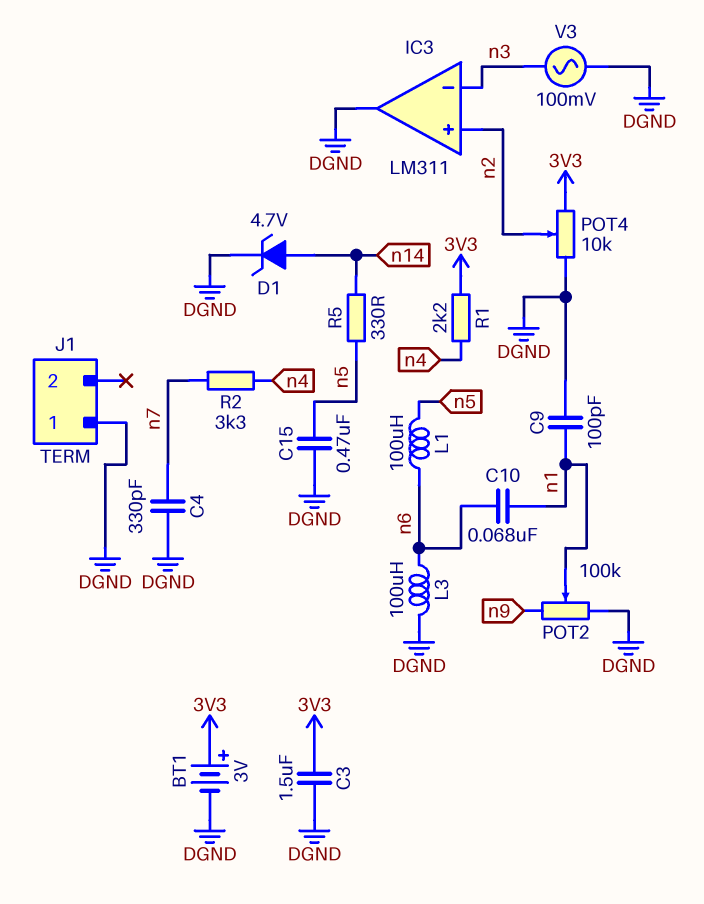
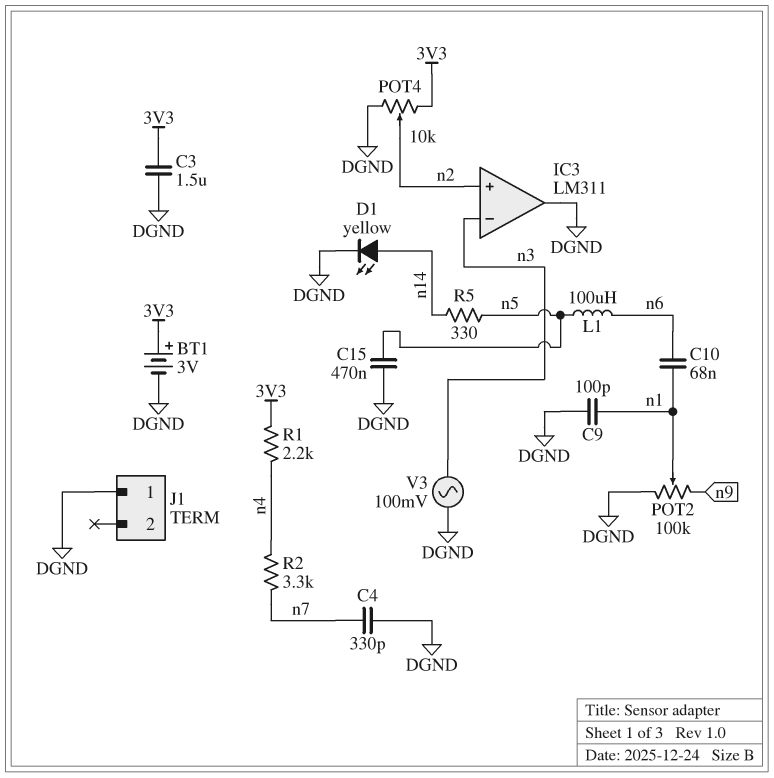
D1: zener 4.7V (A n14, K DGND) -> LED yellow (A n14, K DGND)
L3: 100uH (DGND, n6) -> none

